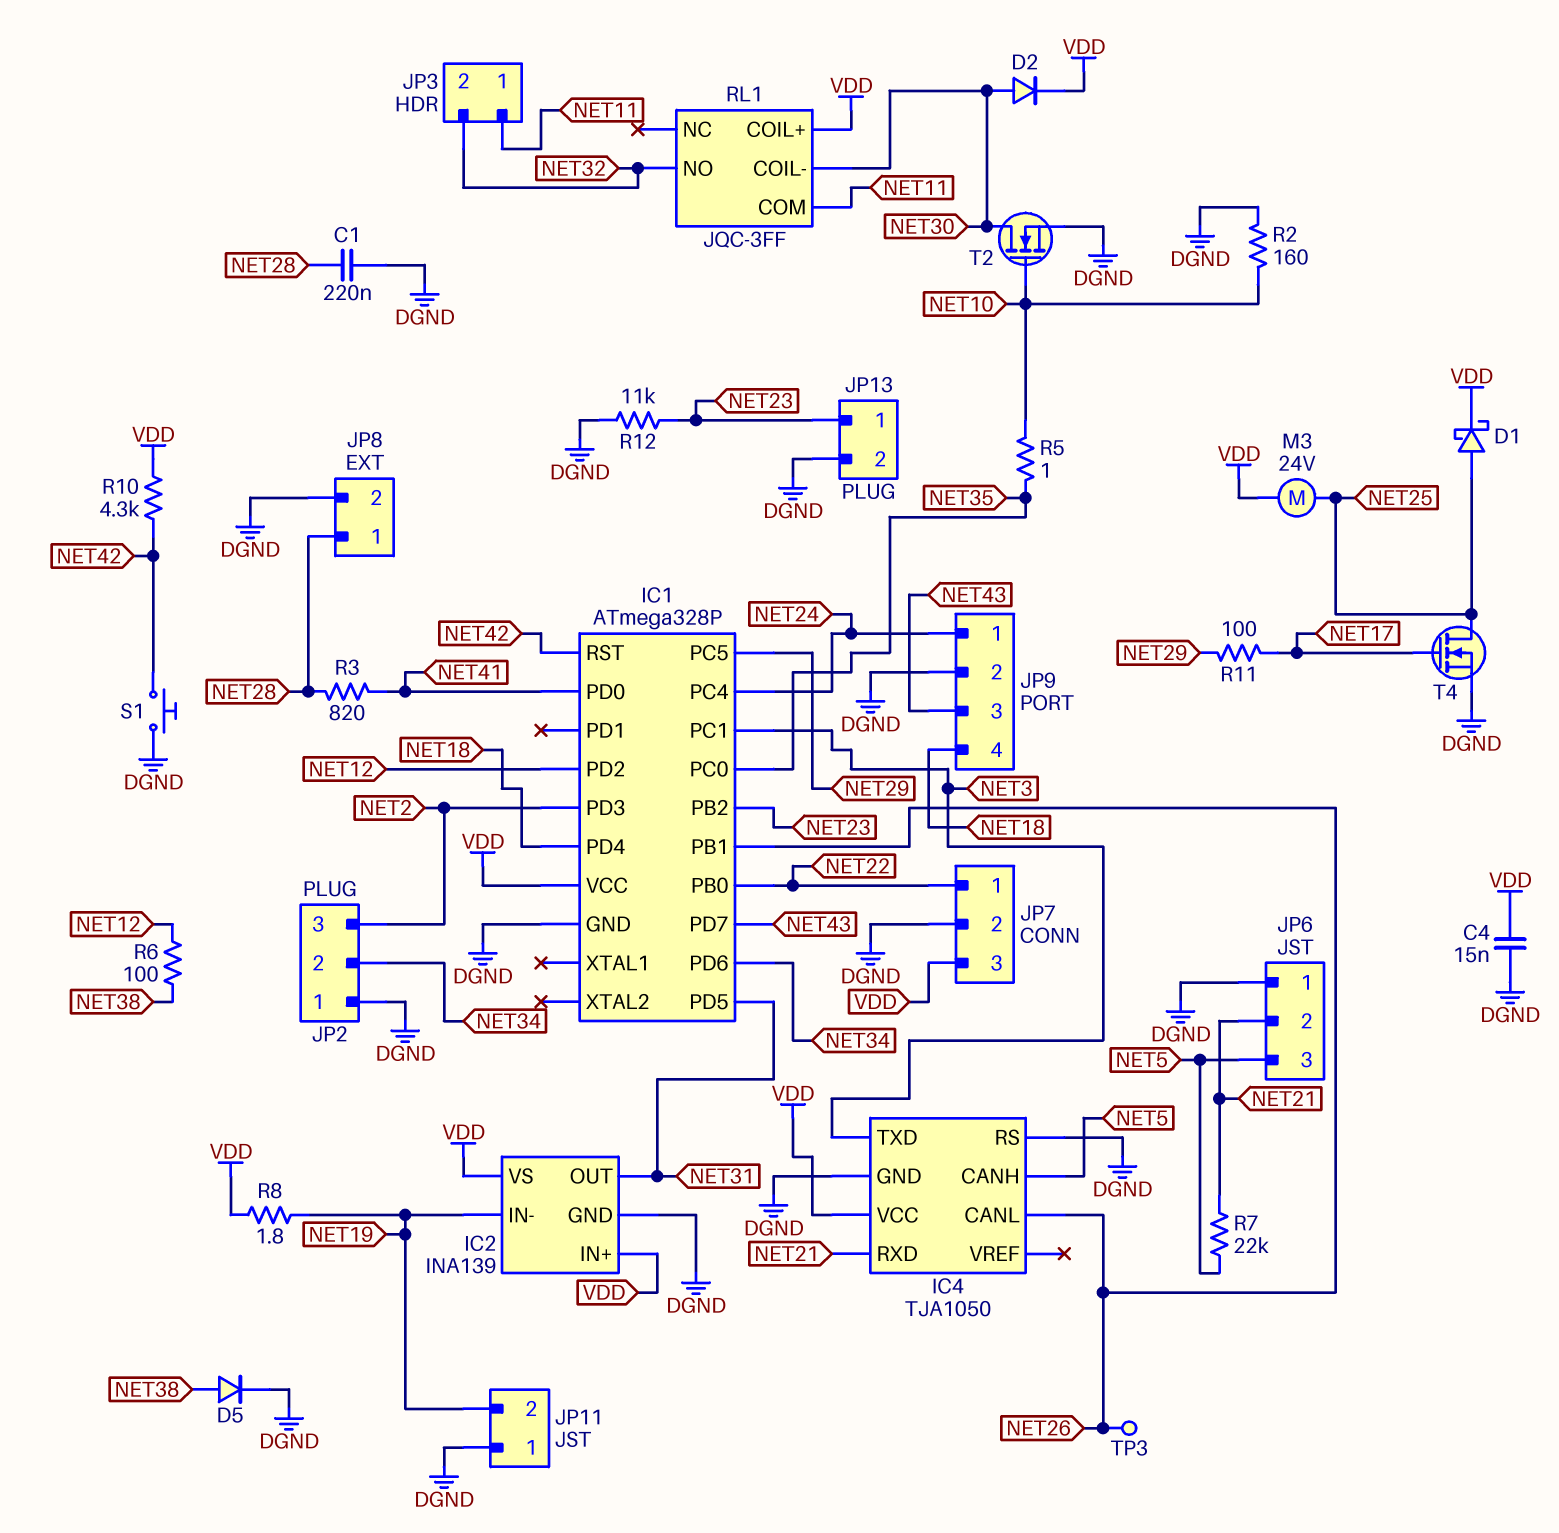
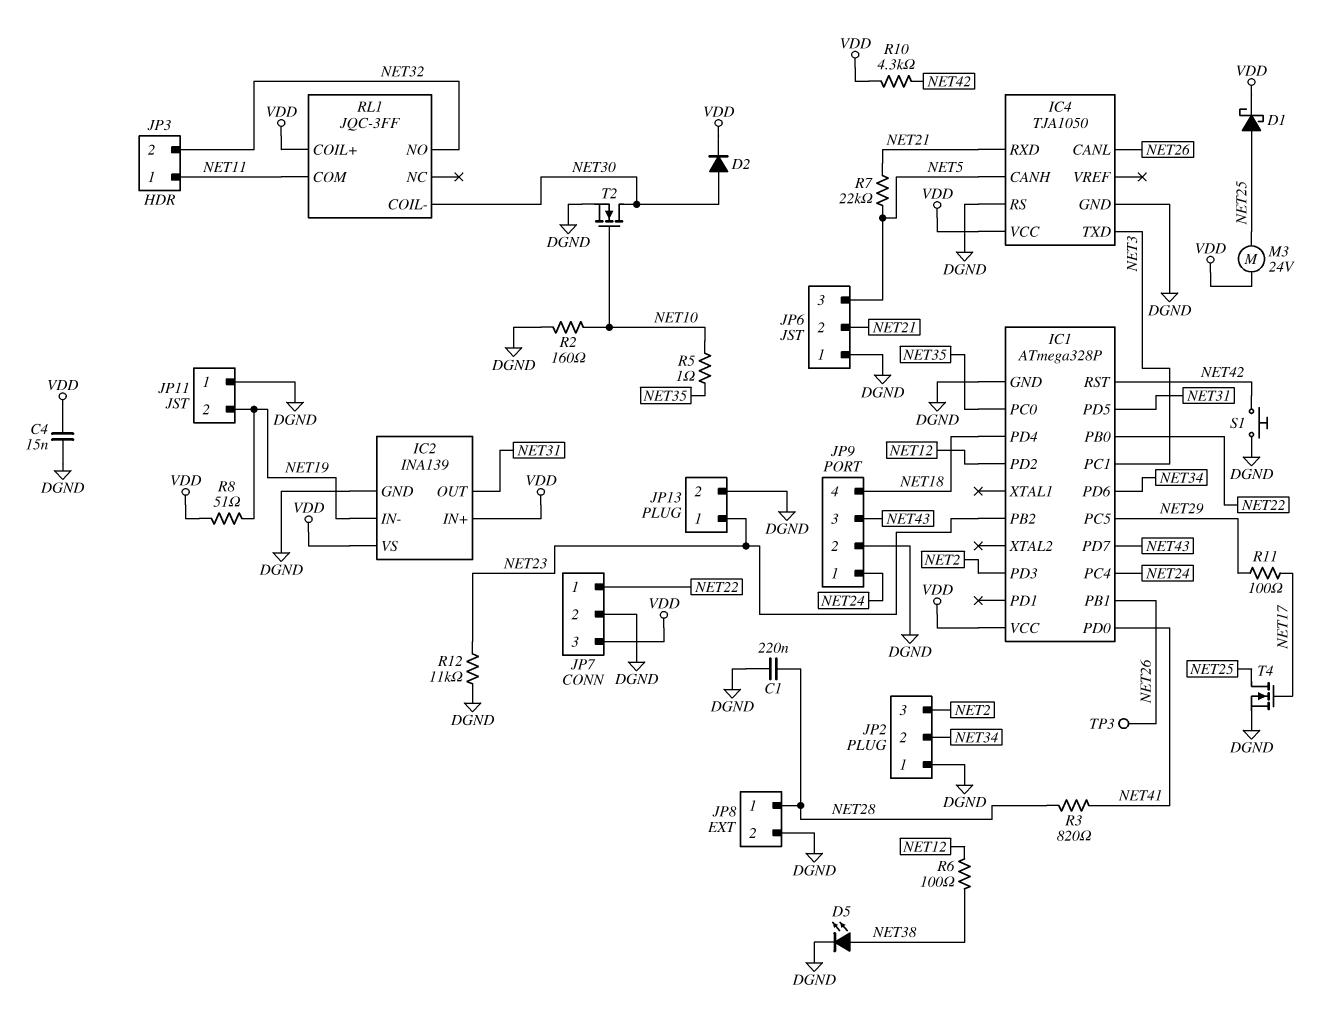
D5: diode (A NET38, K DGND) -> LED (A NET38, K DGND)
R8: 1.8 (NET19, VDD) -> 51 (NET19, VDD)

